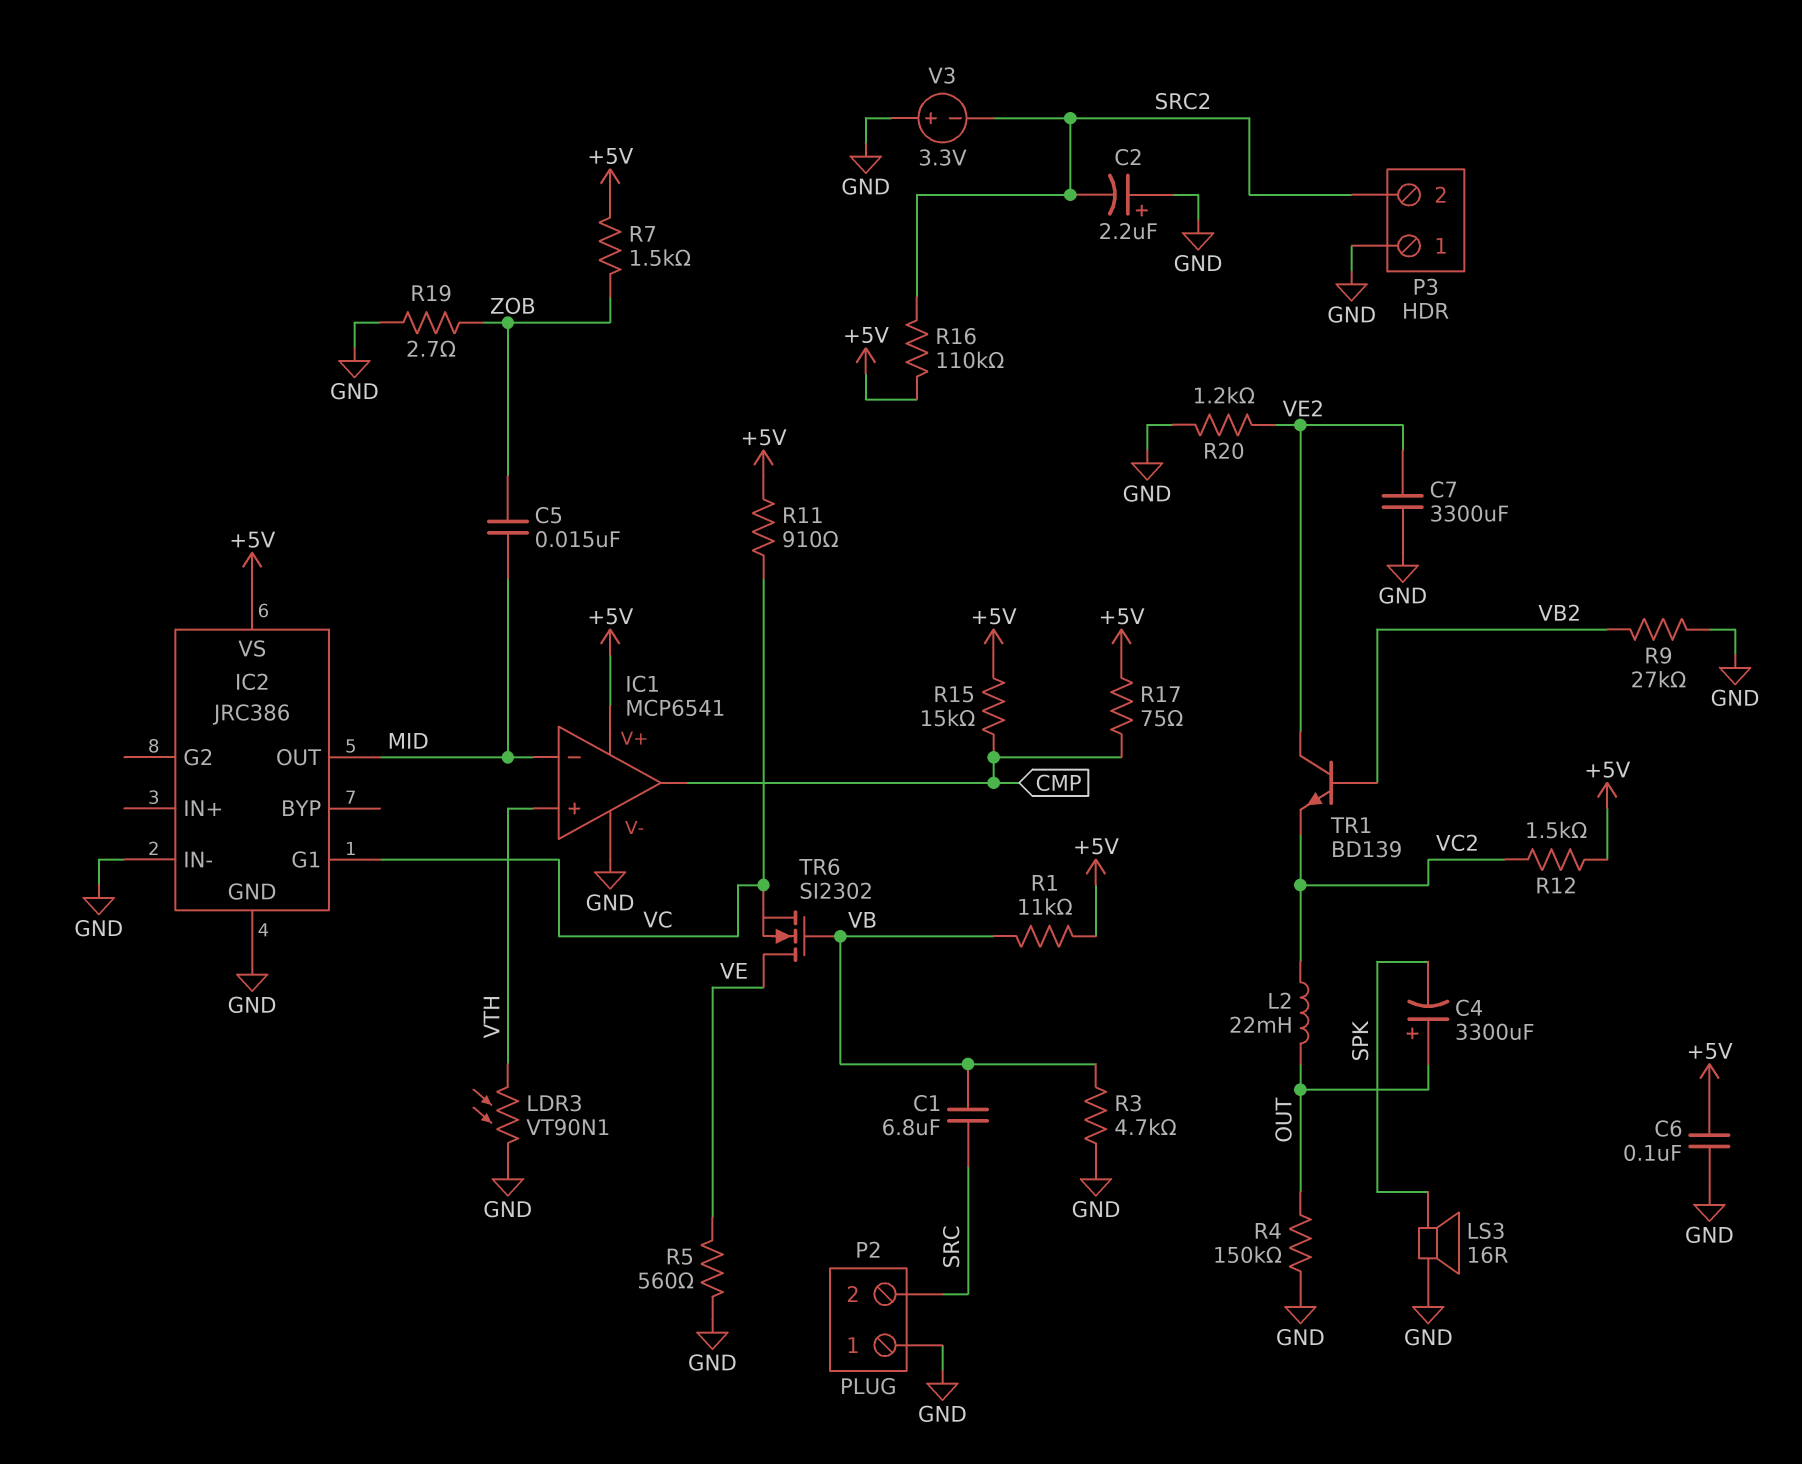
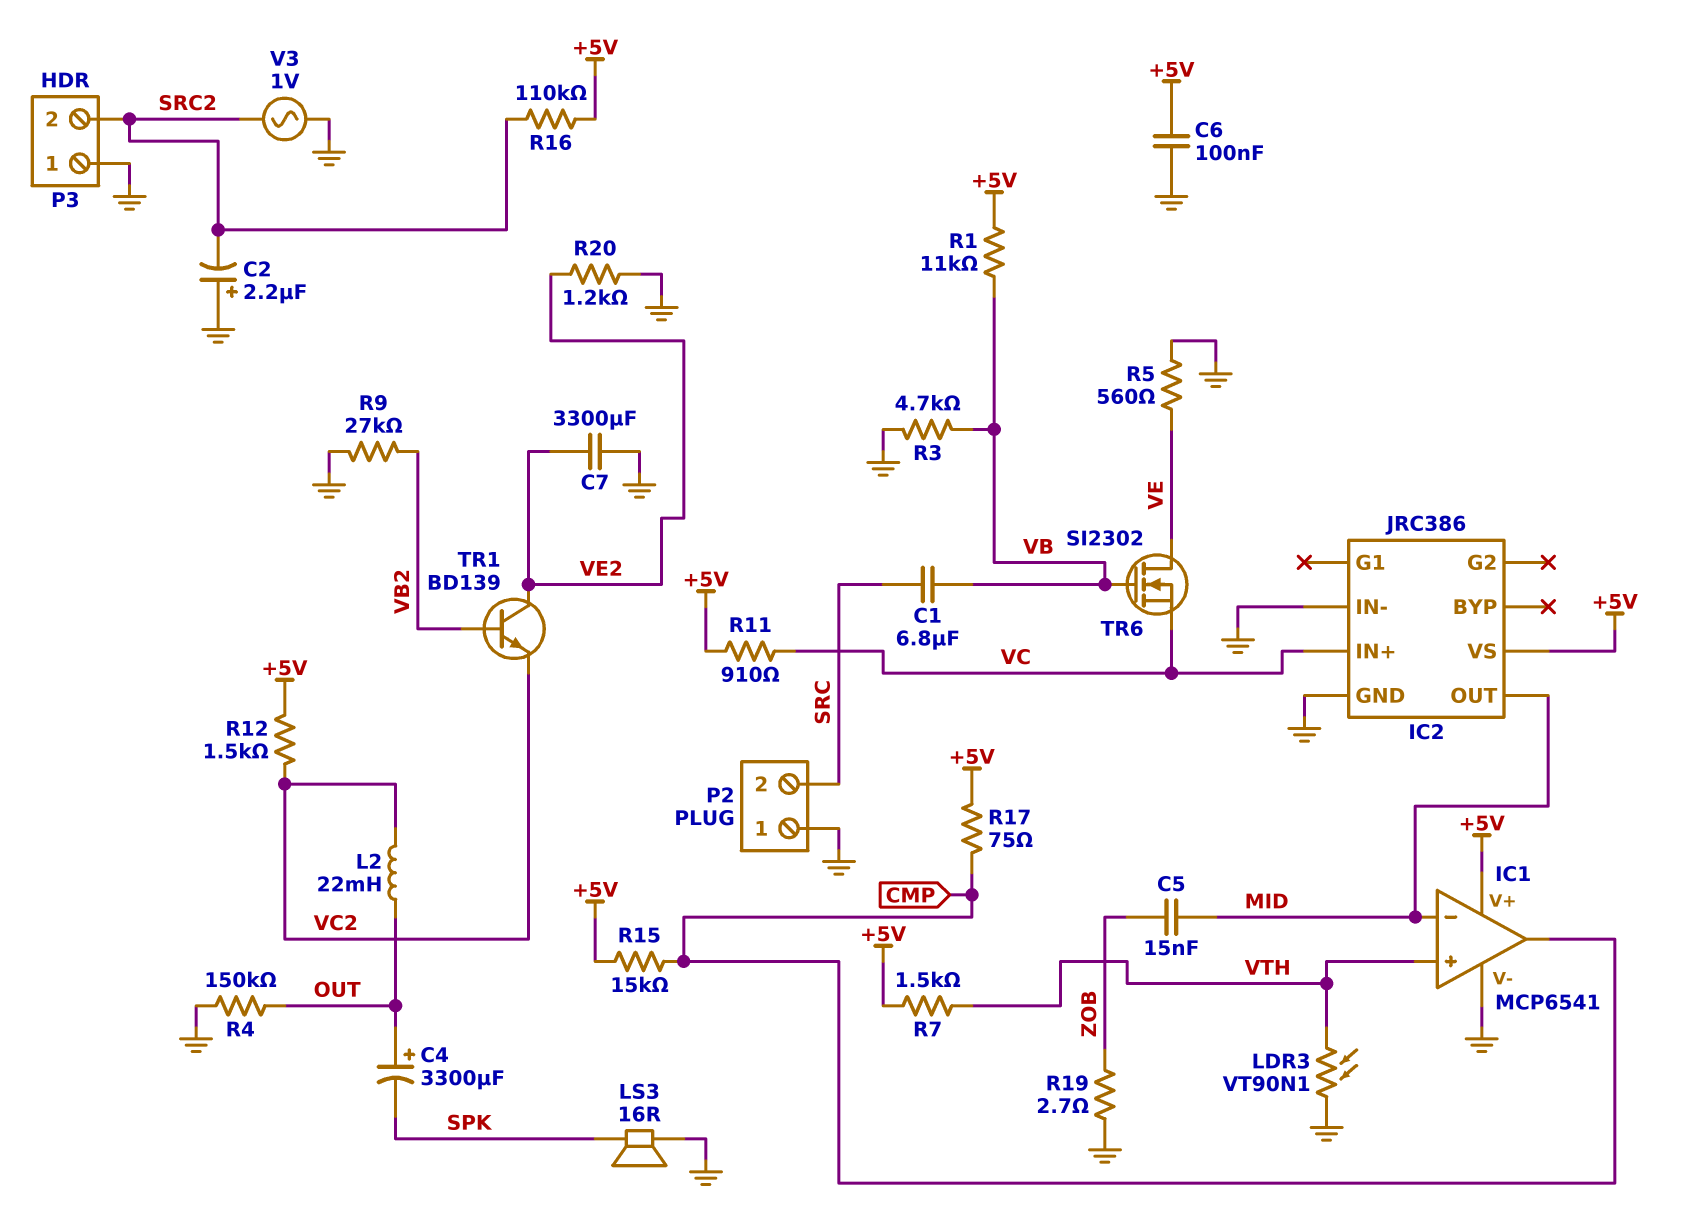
IC2 pin G1: VC -> none
IC2 pin IN+: none -> VC
R7: 1.5k (+5V, ZOB) -> 1.5k (+5V, VTH)
V3: 3.3V (plus GND, minus SRC2) -> AC 1V (GND, SRC2)

